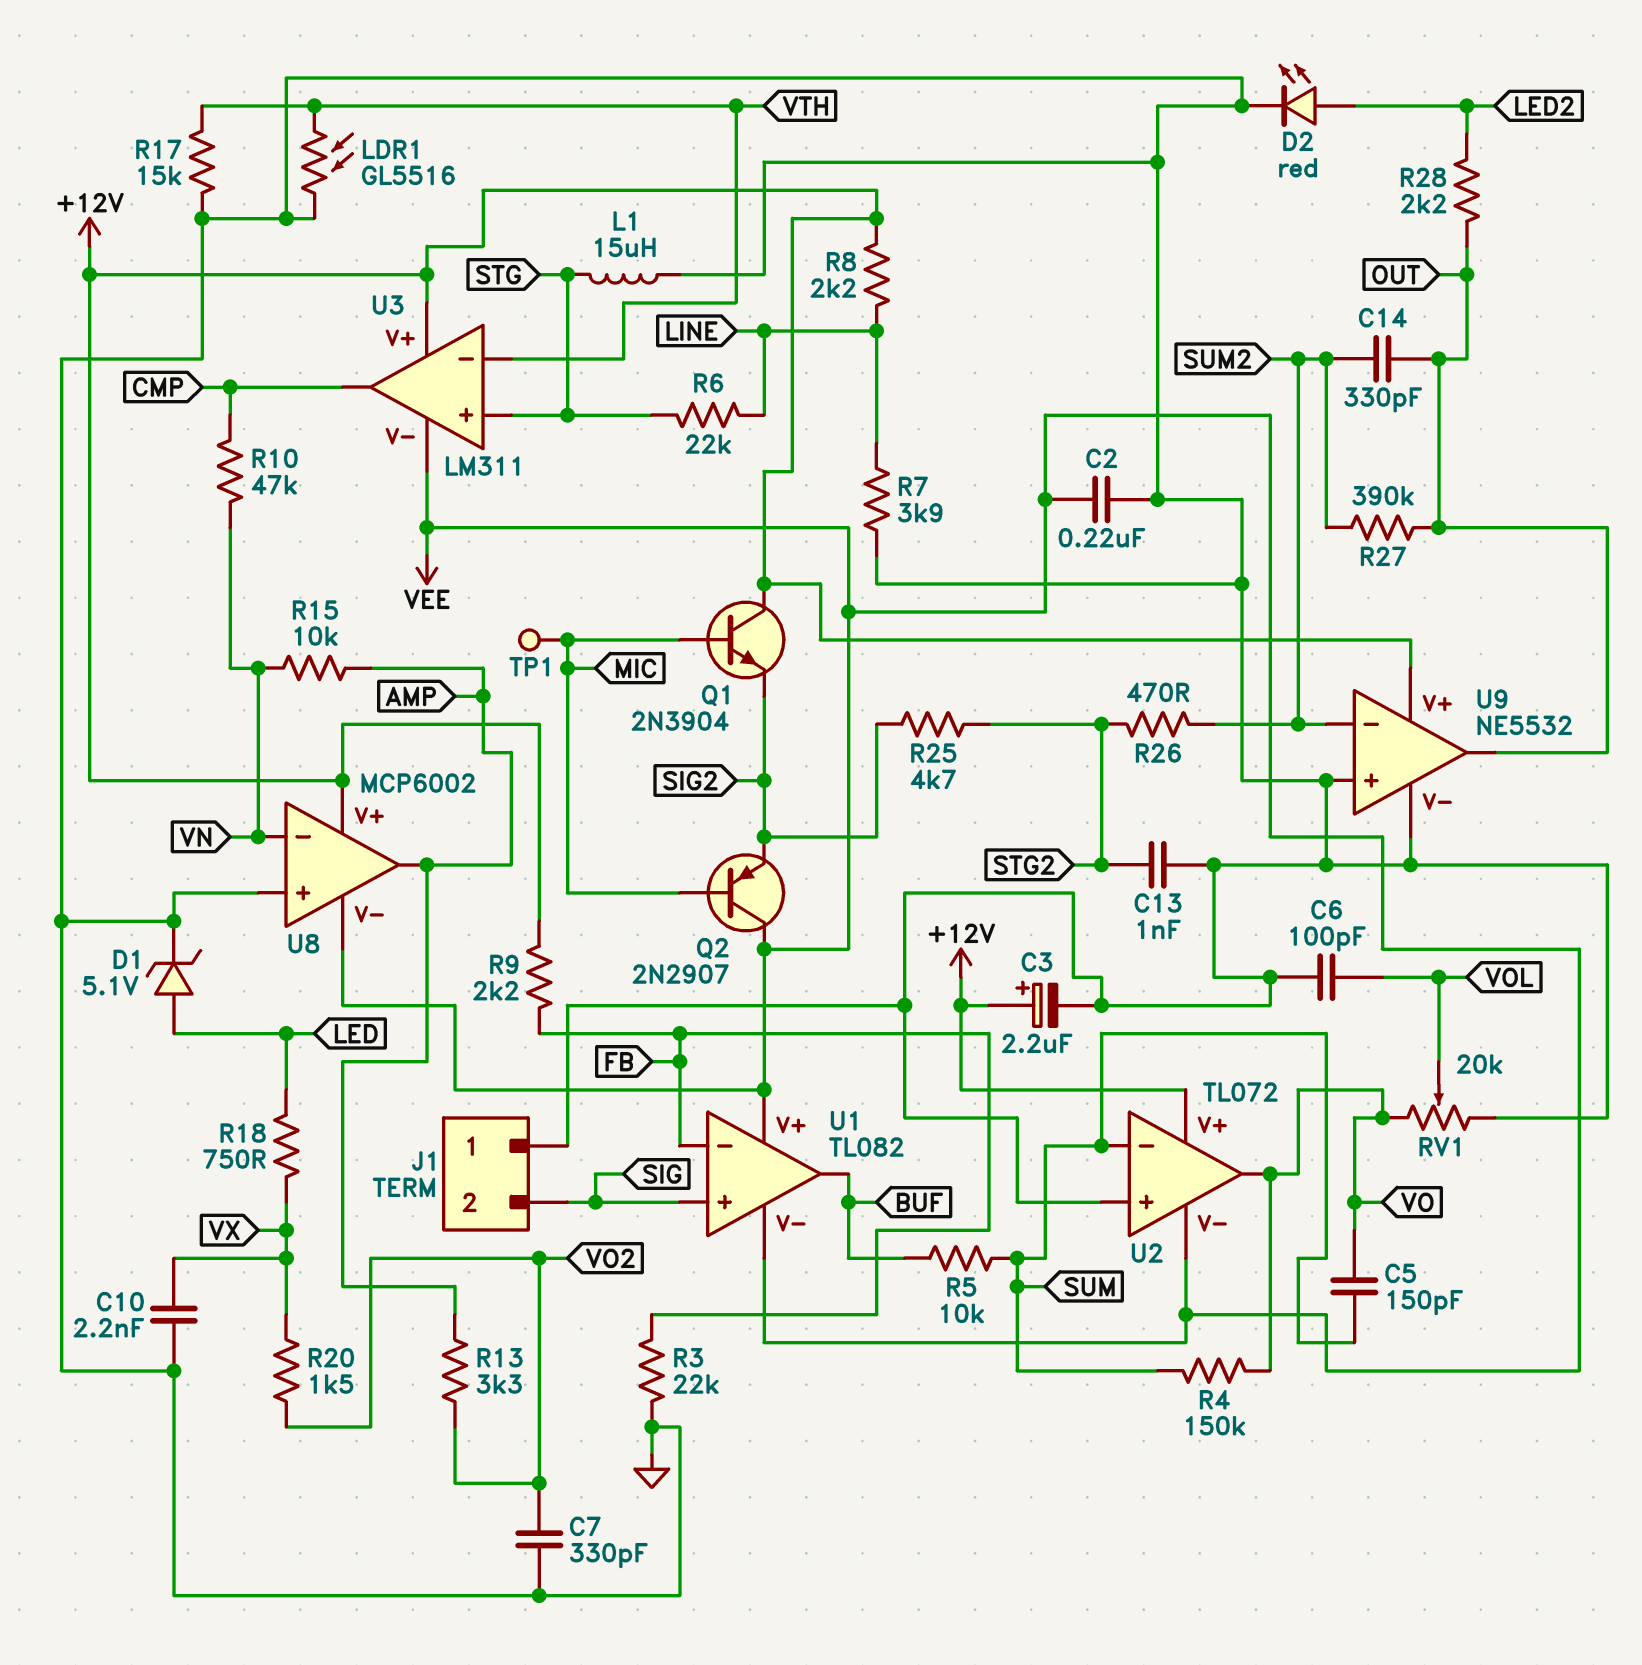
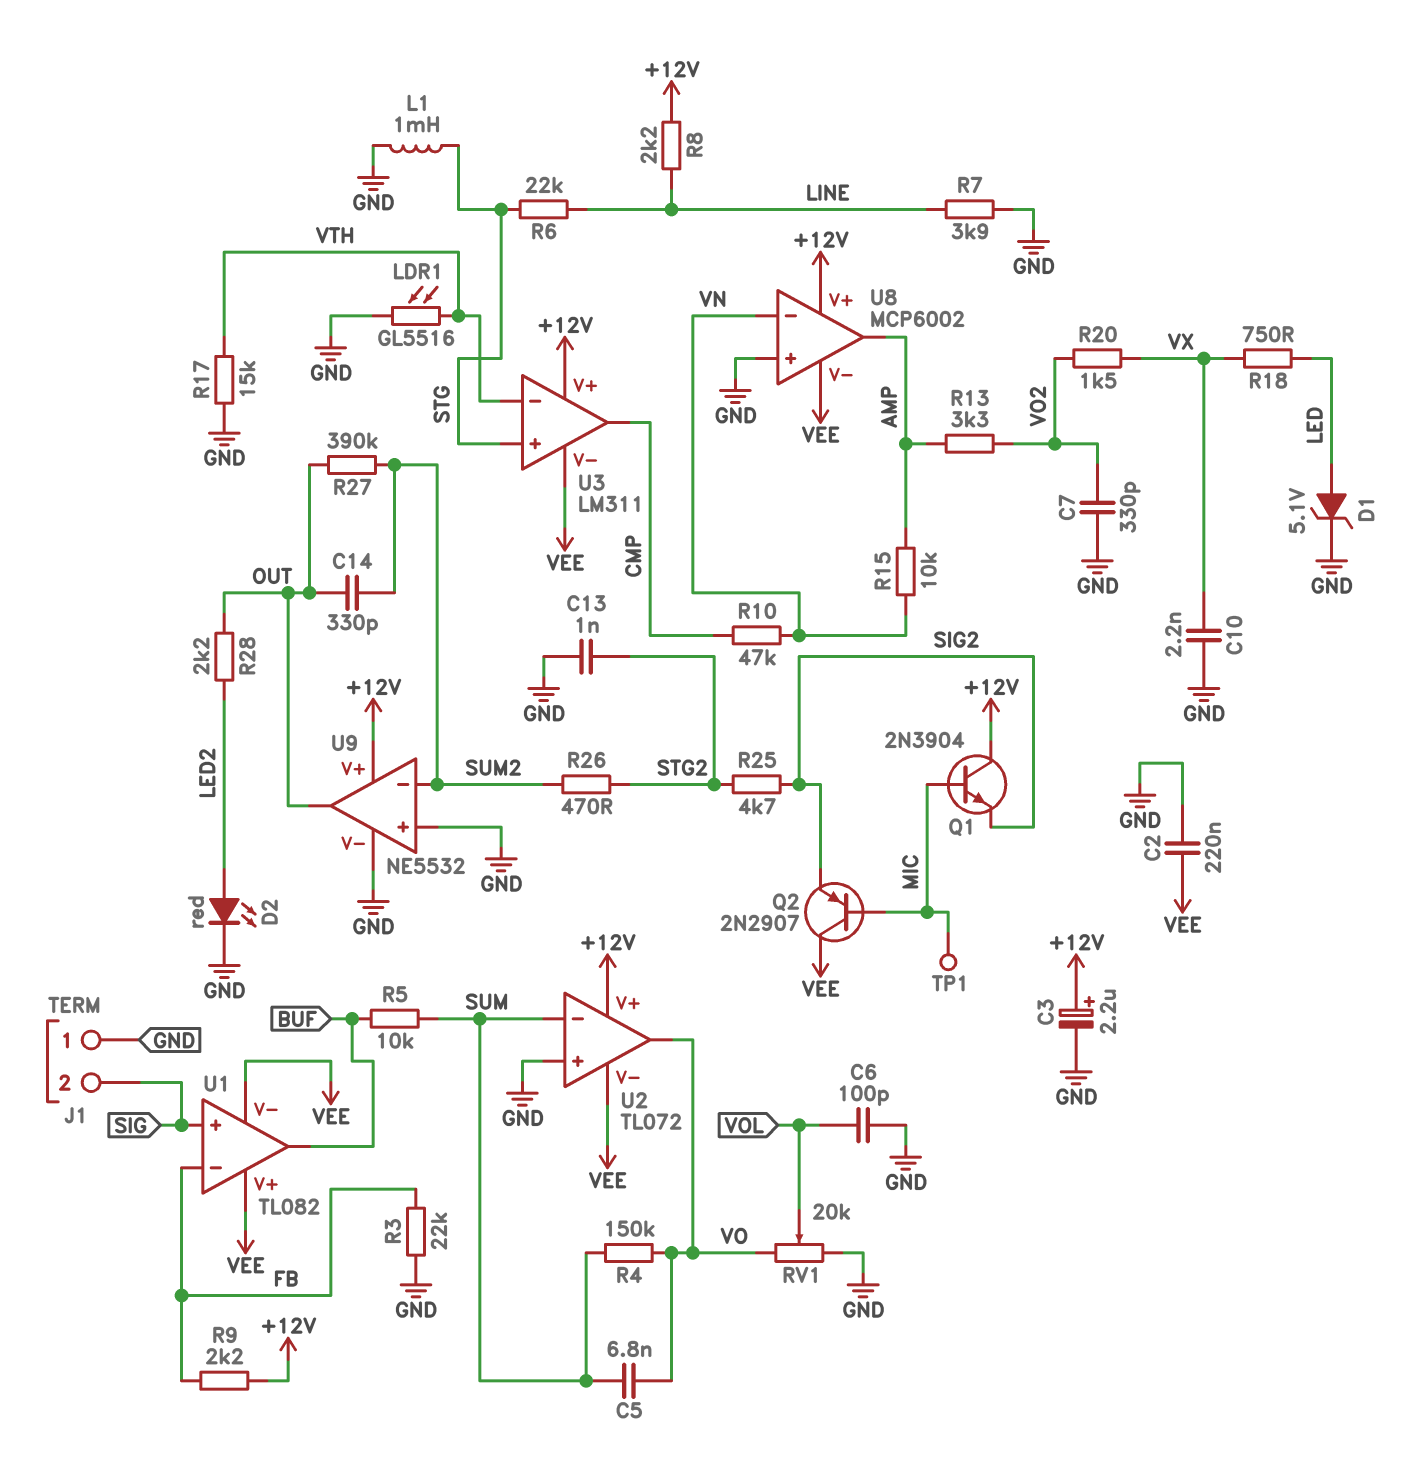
C5: 150pF (SUM, VO) -> 6.8nF (SUM, VO)
L1: 15uH (GND, STG) -> 1mH (GND, STG)

